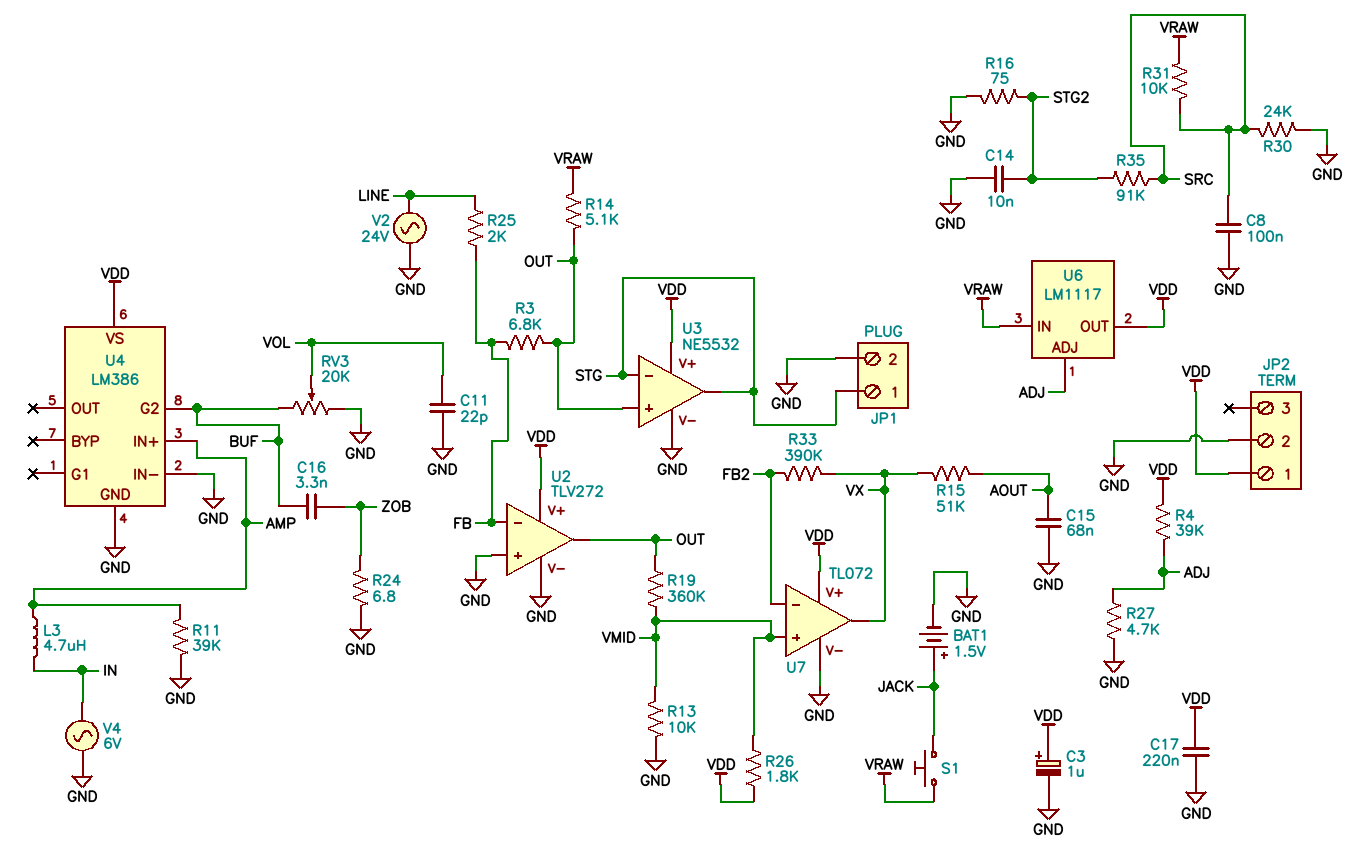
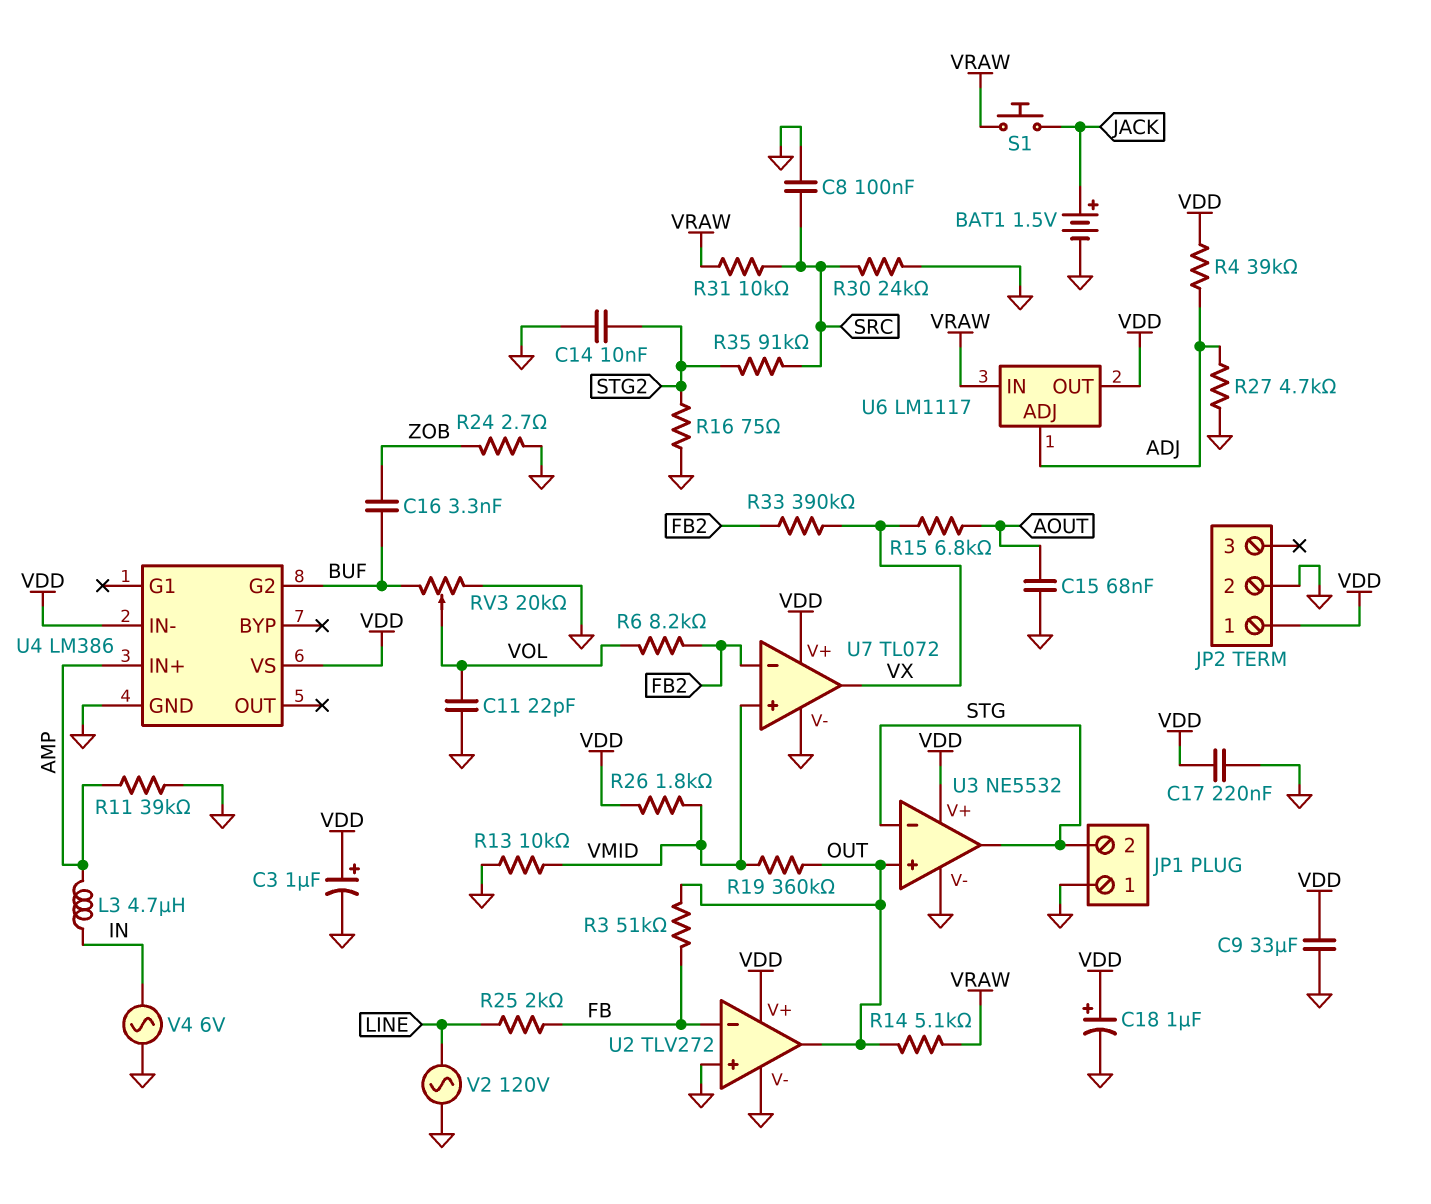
C9: none -> 33uF (GND, VDD)
C18: none -> 1uF (plus VDD, minus GND)
JP1 pin 1: STG -> GND
JP1 pin 2: GND -> STG
R3: 6.8k (FB, OUT) -> 51k (FB, OUT)
R6: none -> 8.2k (FB2, VOL)
R15: 51k (AOUT, VX) -> 6.8k (AOUT, VX)
R24: 6.8 (GND, ZOB) -> 2.7 (GND, ZOB)
U4 pin IN-: GND -> VDD
V2: AC 24V (GND, LINE) -> AC 120V (GND, LINE)

